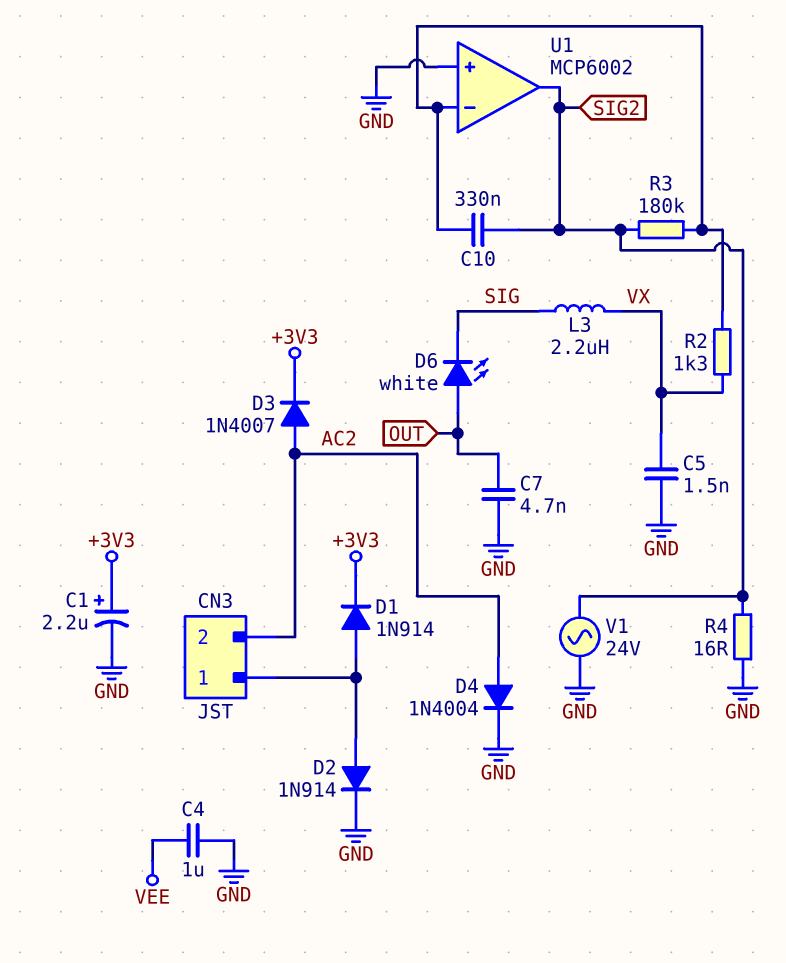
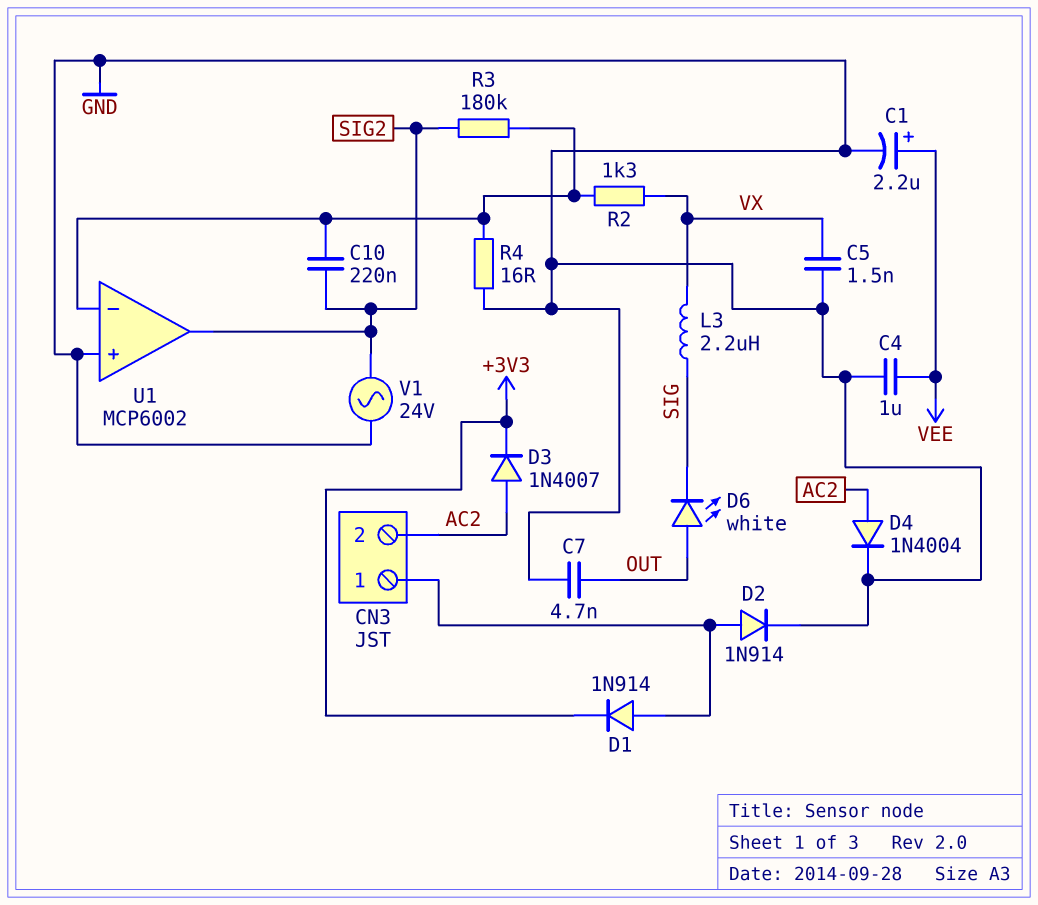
C1: 2.2uF (plus +3V3, minus GND) -> 2.2uF (plus VEE, minus GND)
C10: 330nF (SIG2, U1/in-) -> 220nF (SIG2, U1/in-)
R4: 16 (GND, SIG2) -> 16 (GND, U1/in-)

